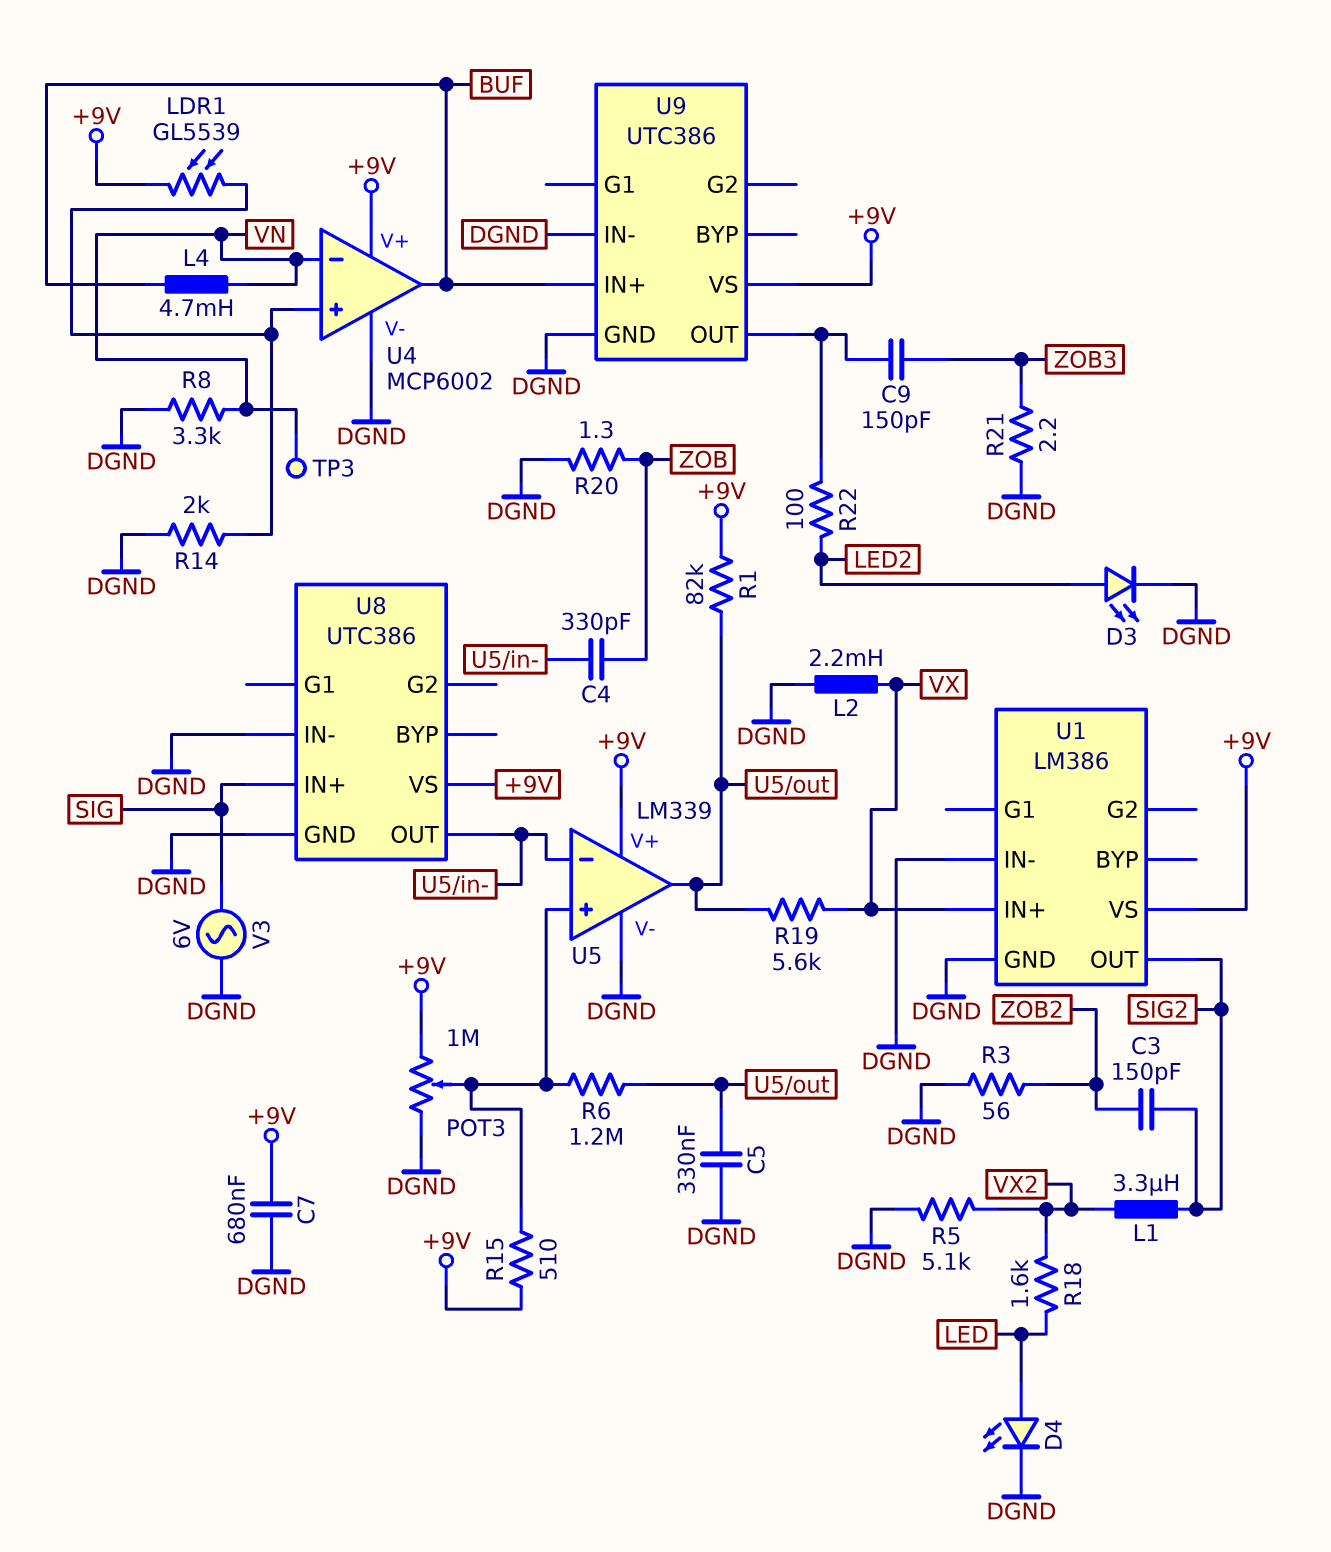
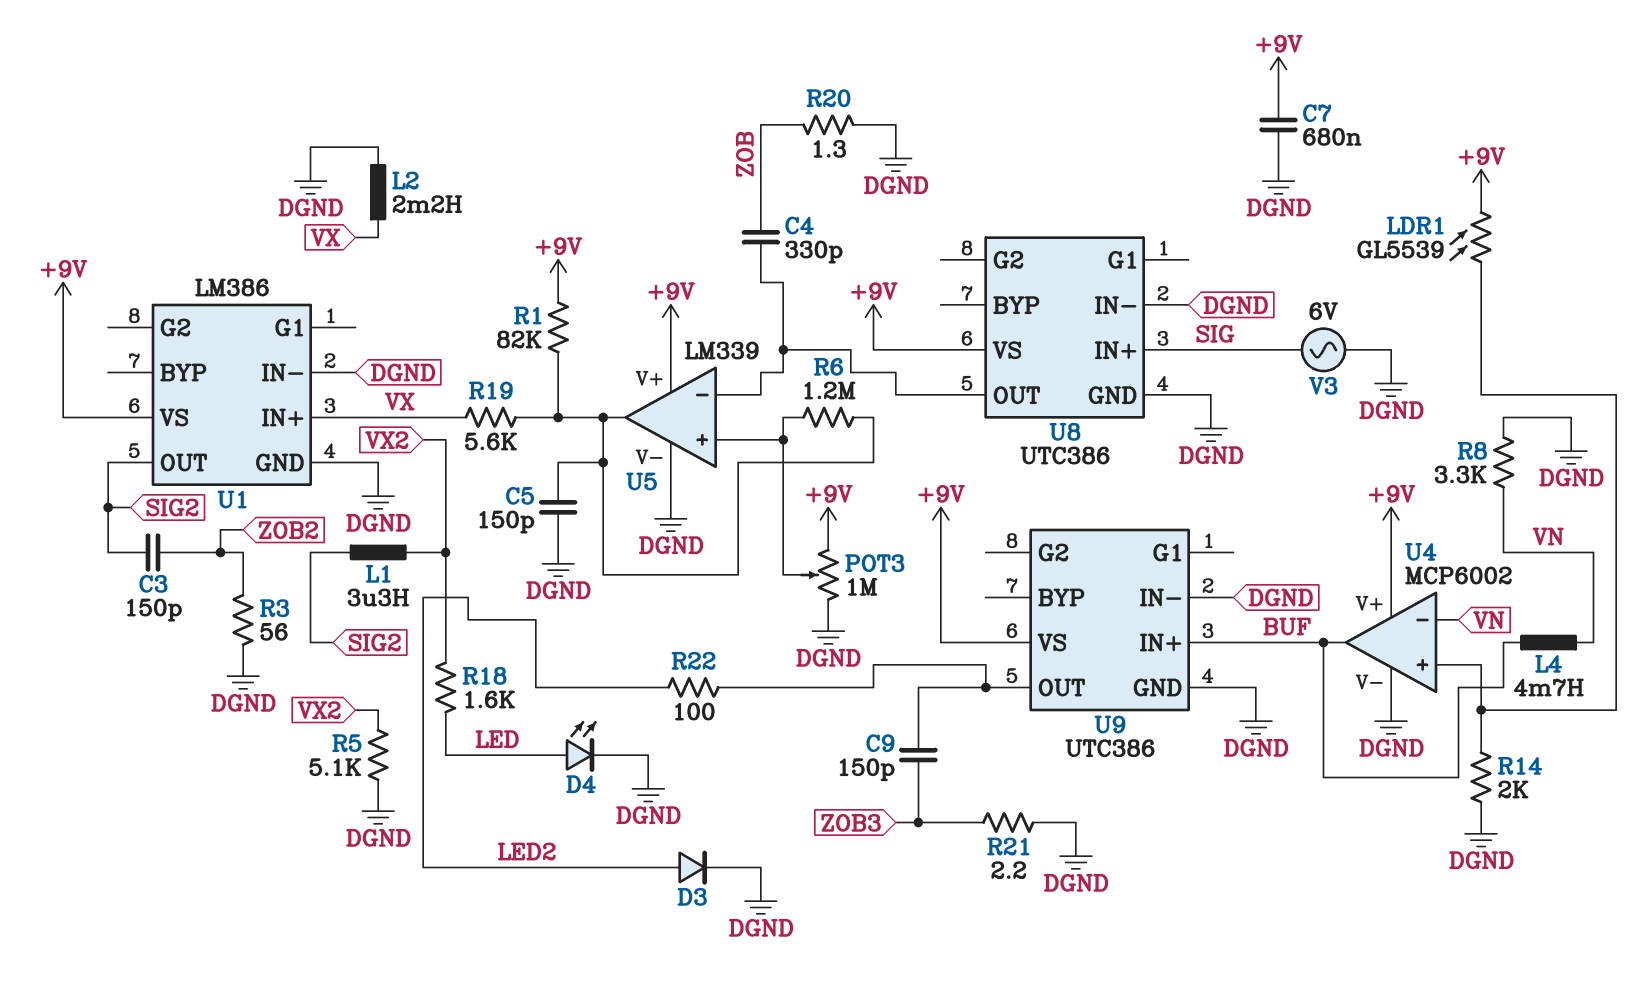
C5: 330nF (DGND, U5/out) -> 150pF (DGND, U5/out)
D3: LED (A LED2, K DGND) -> diode (A LED2, K DGND)
R15: 510 (+9V, U5/in+) -> none
TP3: test point (VN) -> none

